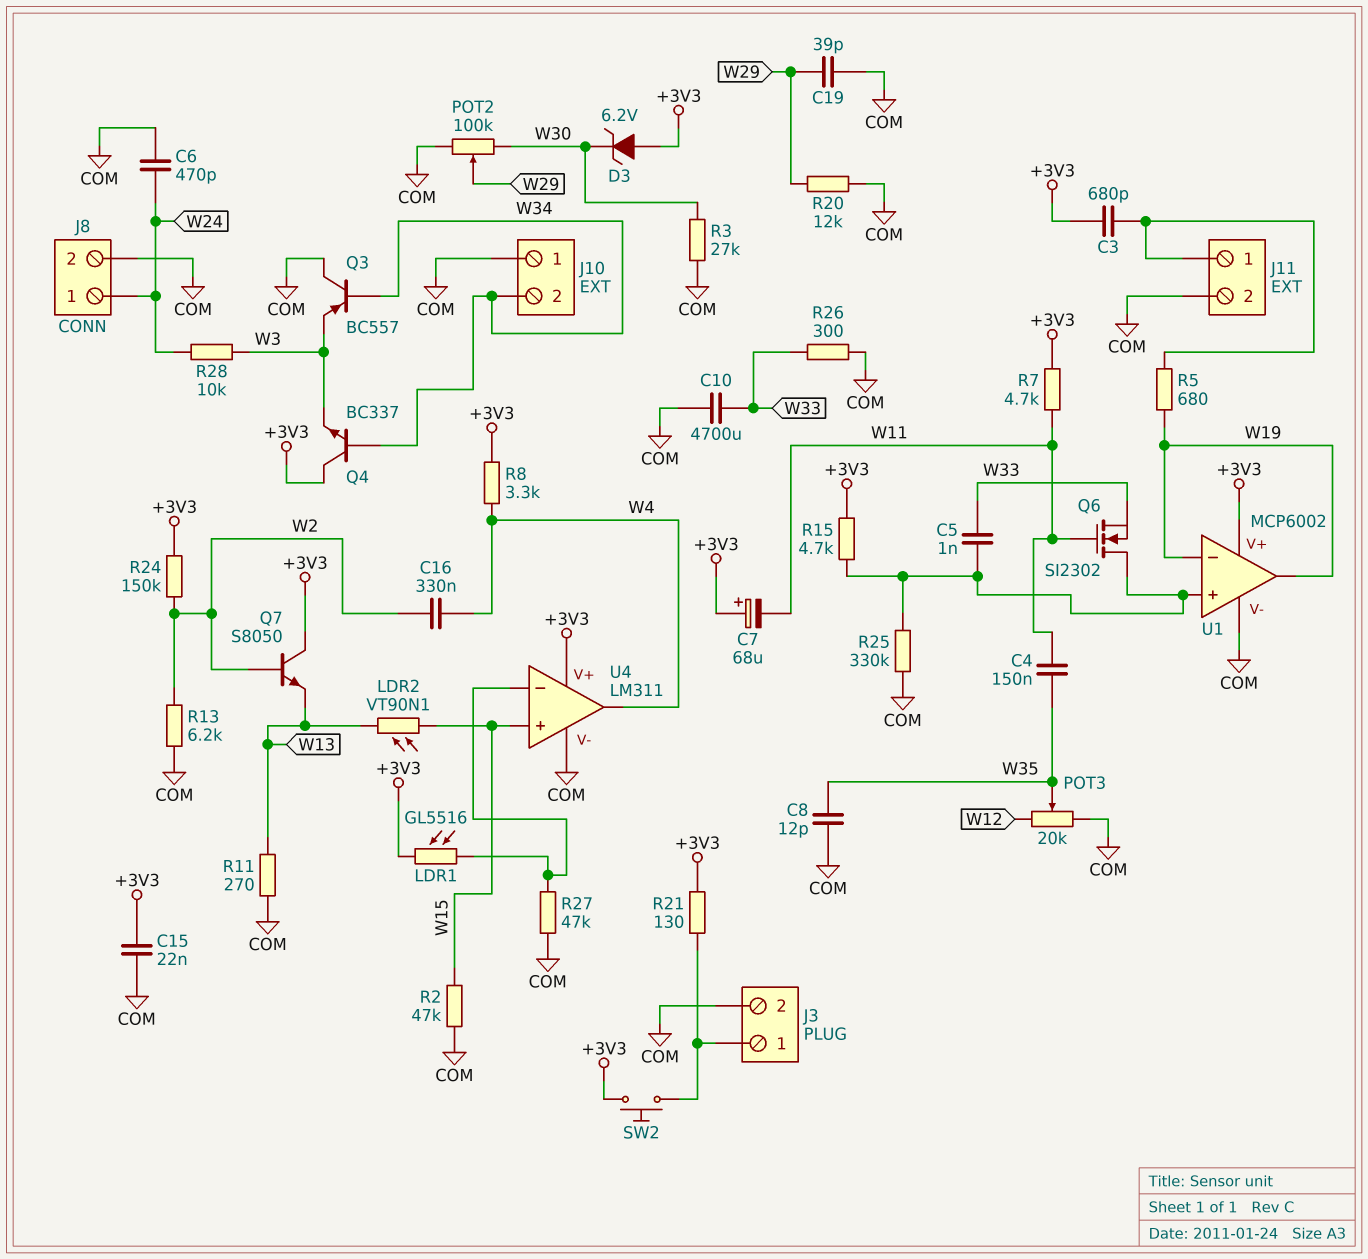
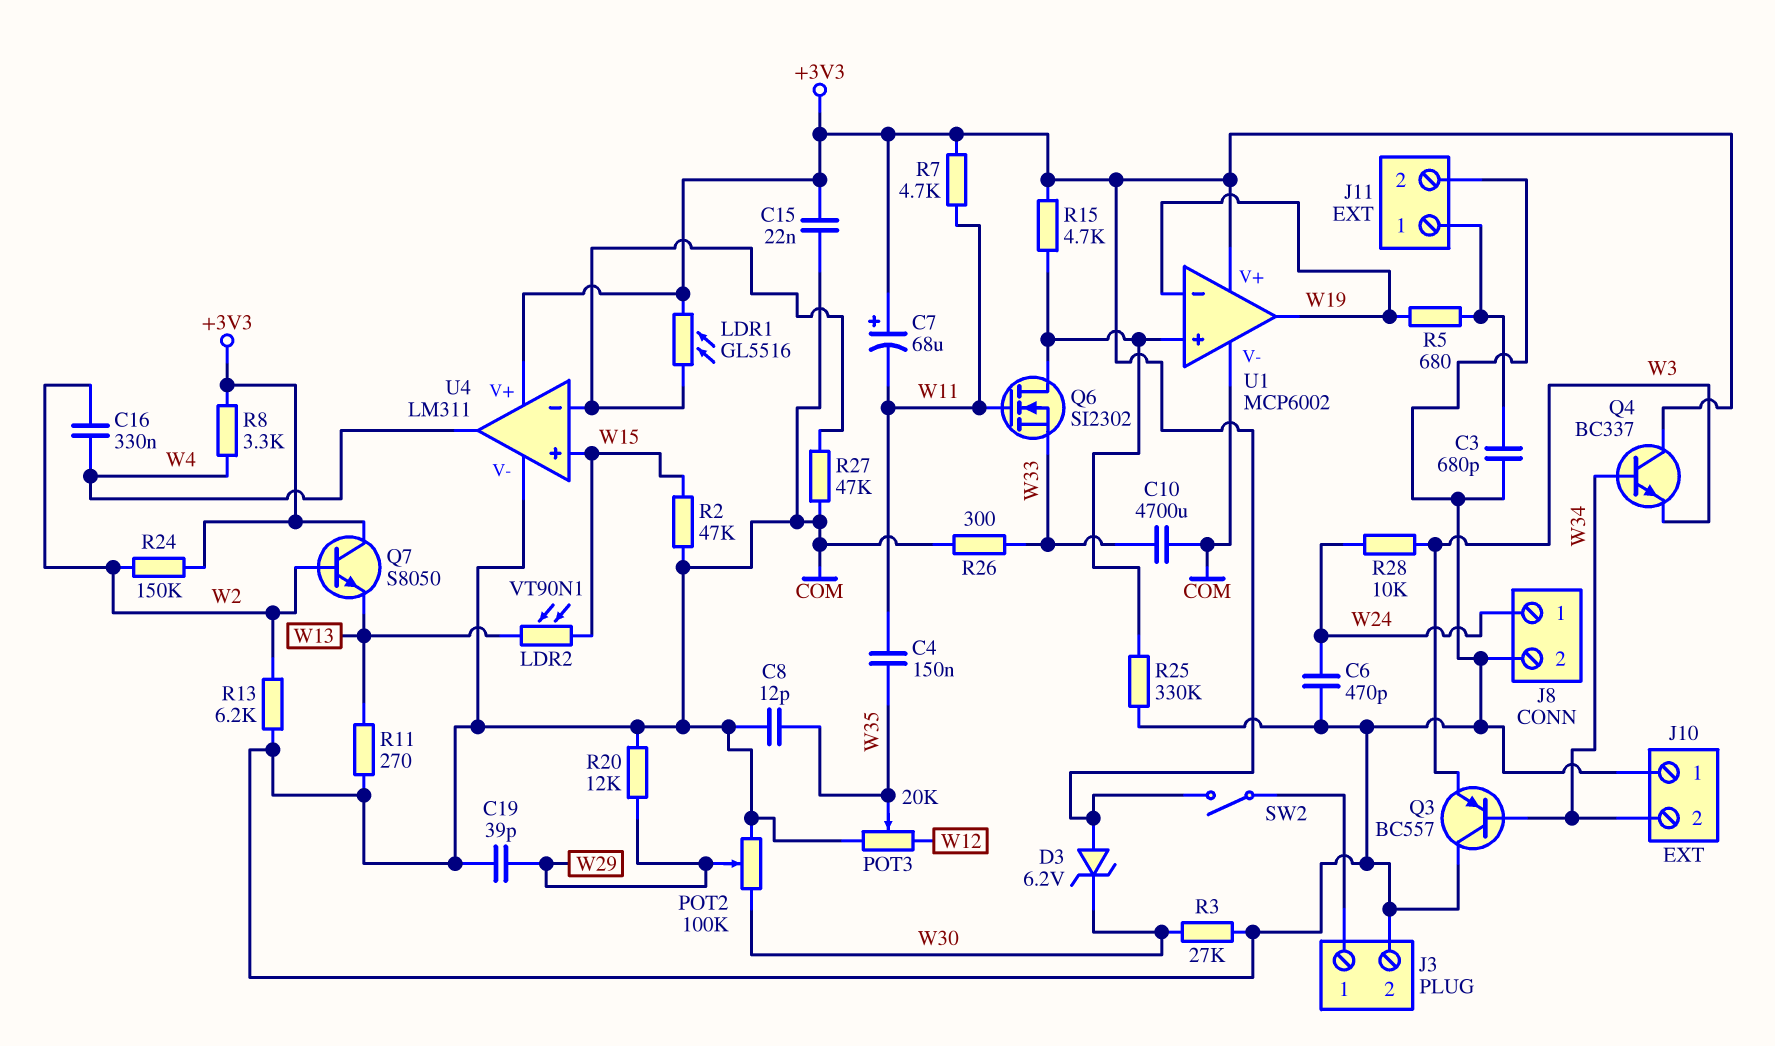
C3: 680pF (+3V3, J11/1) -> 680pF (COM, J11/1)
C5: 1nF (U1/in+, W33) -> none
R21: 130 (+3V3, J3/1) -> none
SW2: button (+3V3, J3/1) -> switch (+3V3, J3/1)

